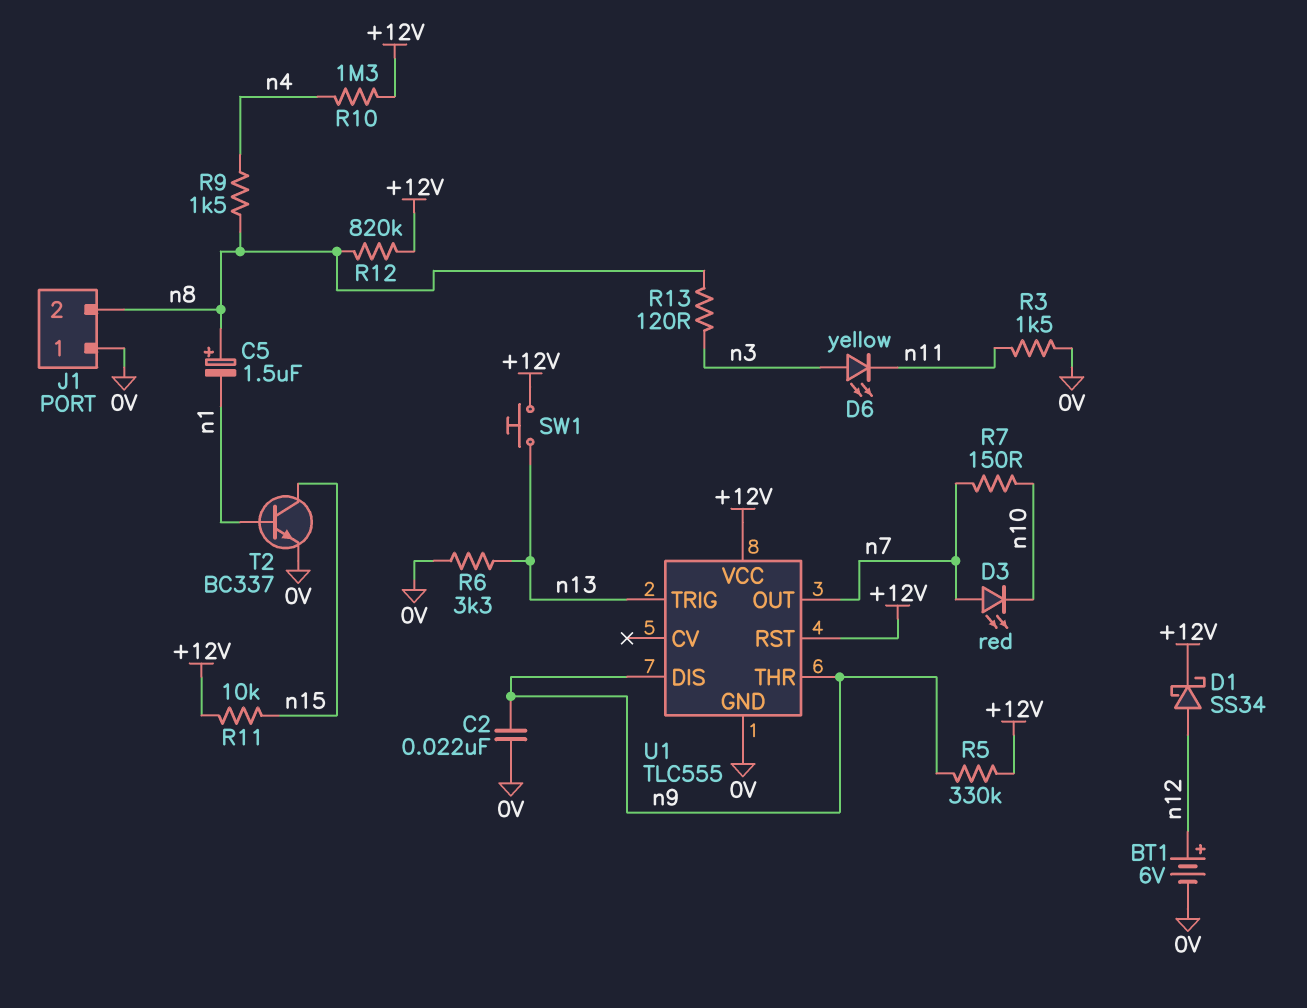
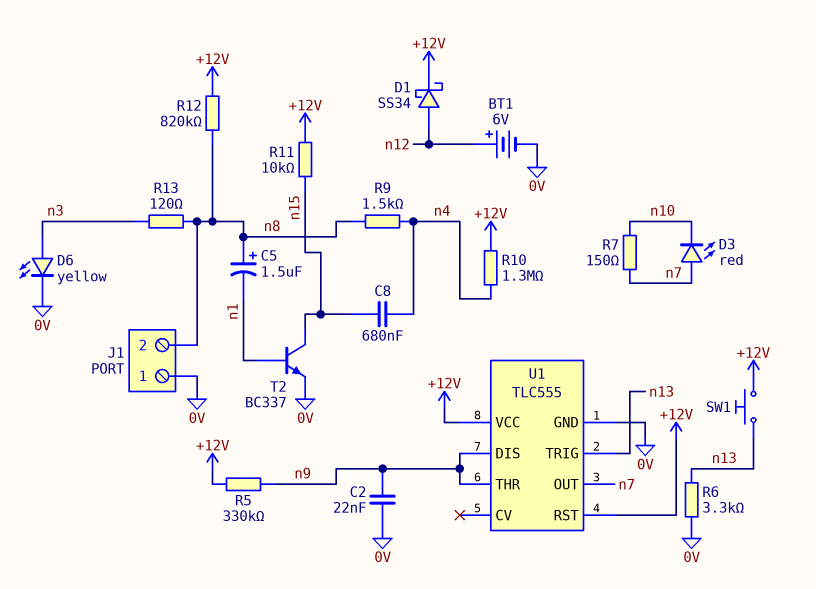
C8: none -> 680nF (n4, n15)
D6: LED yellow (A n3, K n11) -> LED yellow (A n3, K 0V)
R3: 1.5k (0V, n11) -> none

